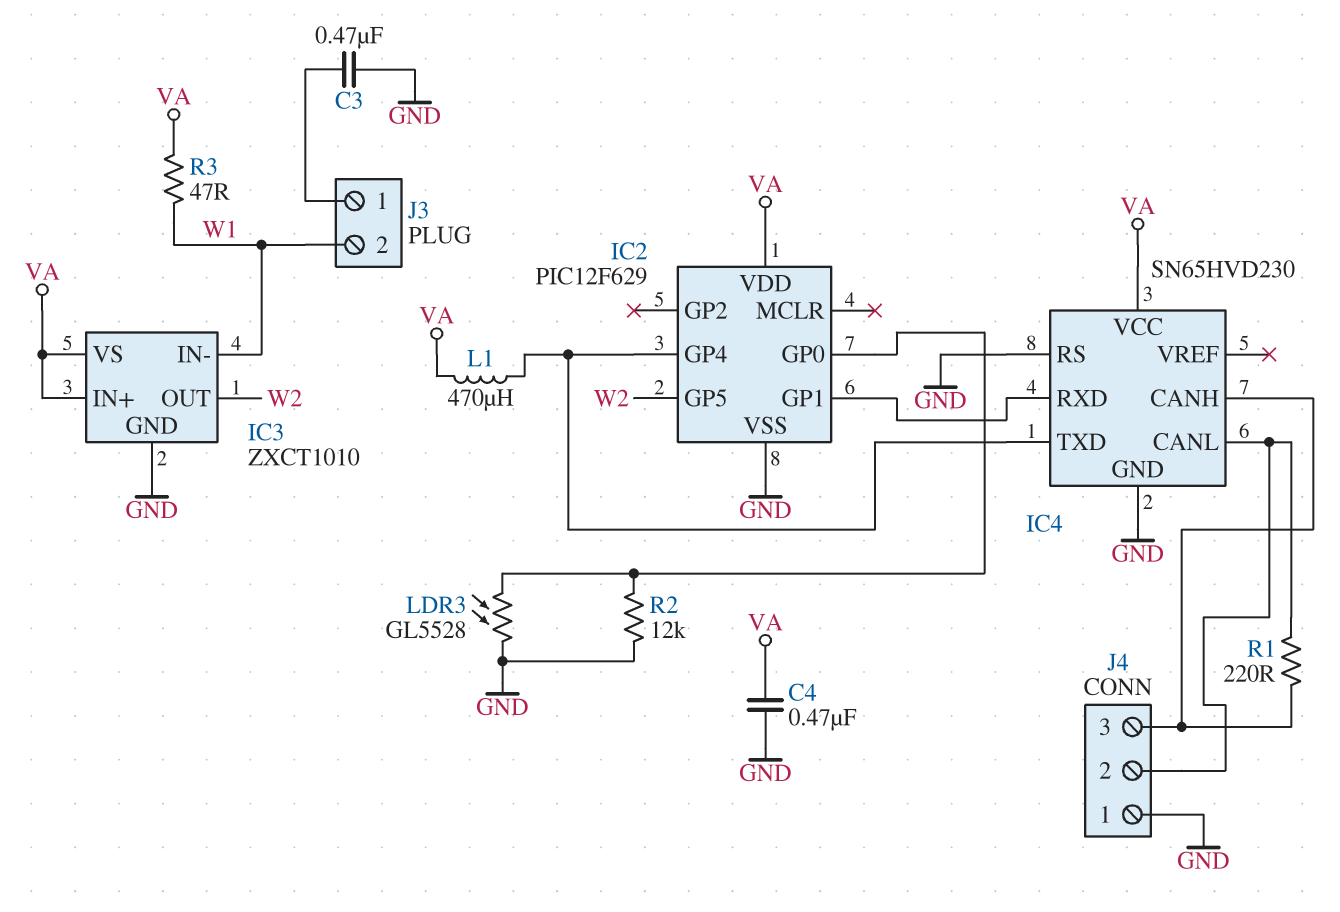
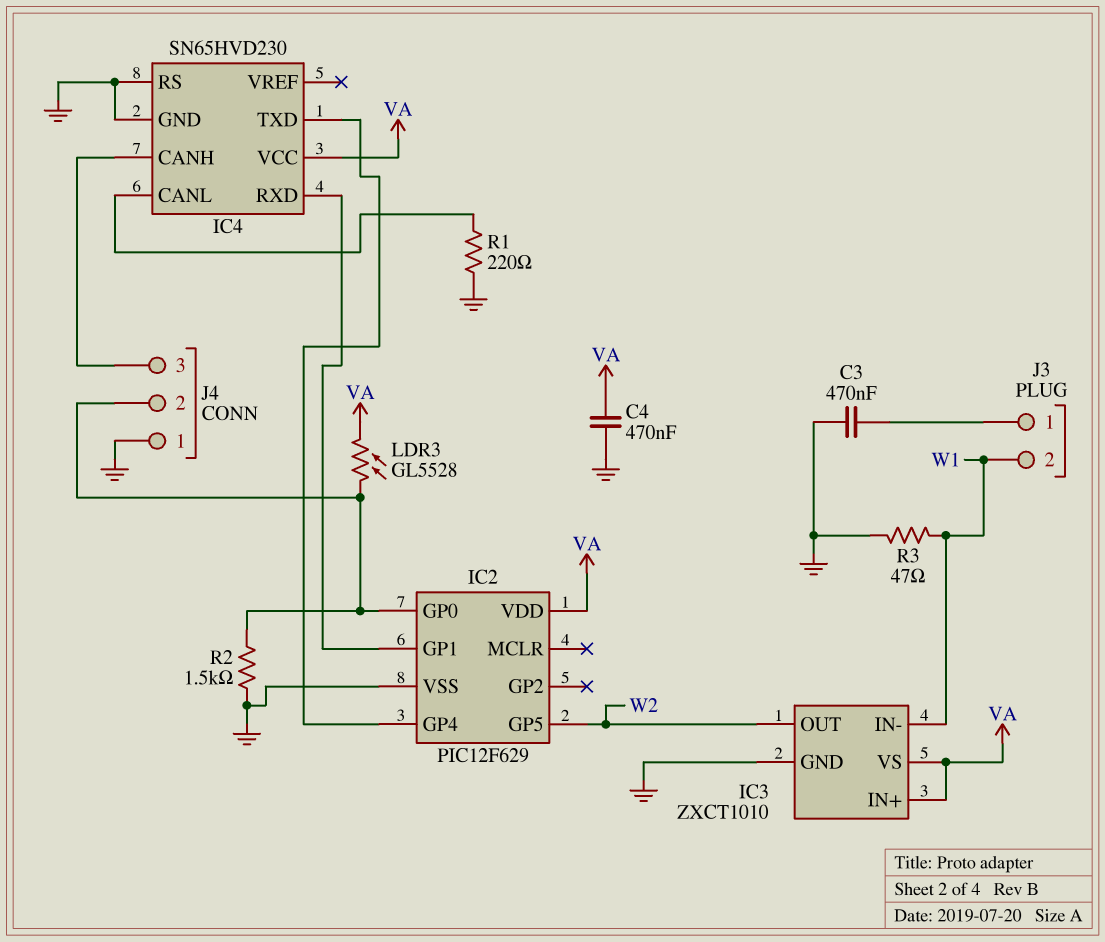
J4 pin 2: IC4/CANL -> IC2/GP0
L1: 470uH (IC2/GP4, VA) -> none
LDR3: GL5528 (GND, IC2/GP0) -> GL5528 (IC2/GP0, VA)
R1: 220 (IC4/CANH, IC4/CANL) -> 220 (GND, IC4/CANL)
R2: 12k (GND, IC2/GP0) -> 1.5k (GND, IC2/GP0)
R3: 47 (VA, W1) -> 47 (GND, W1)

